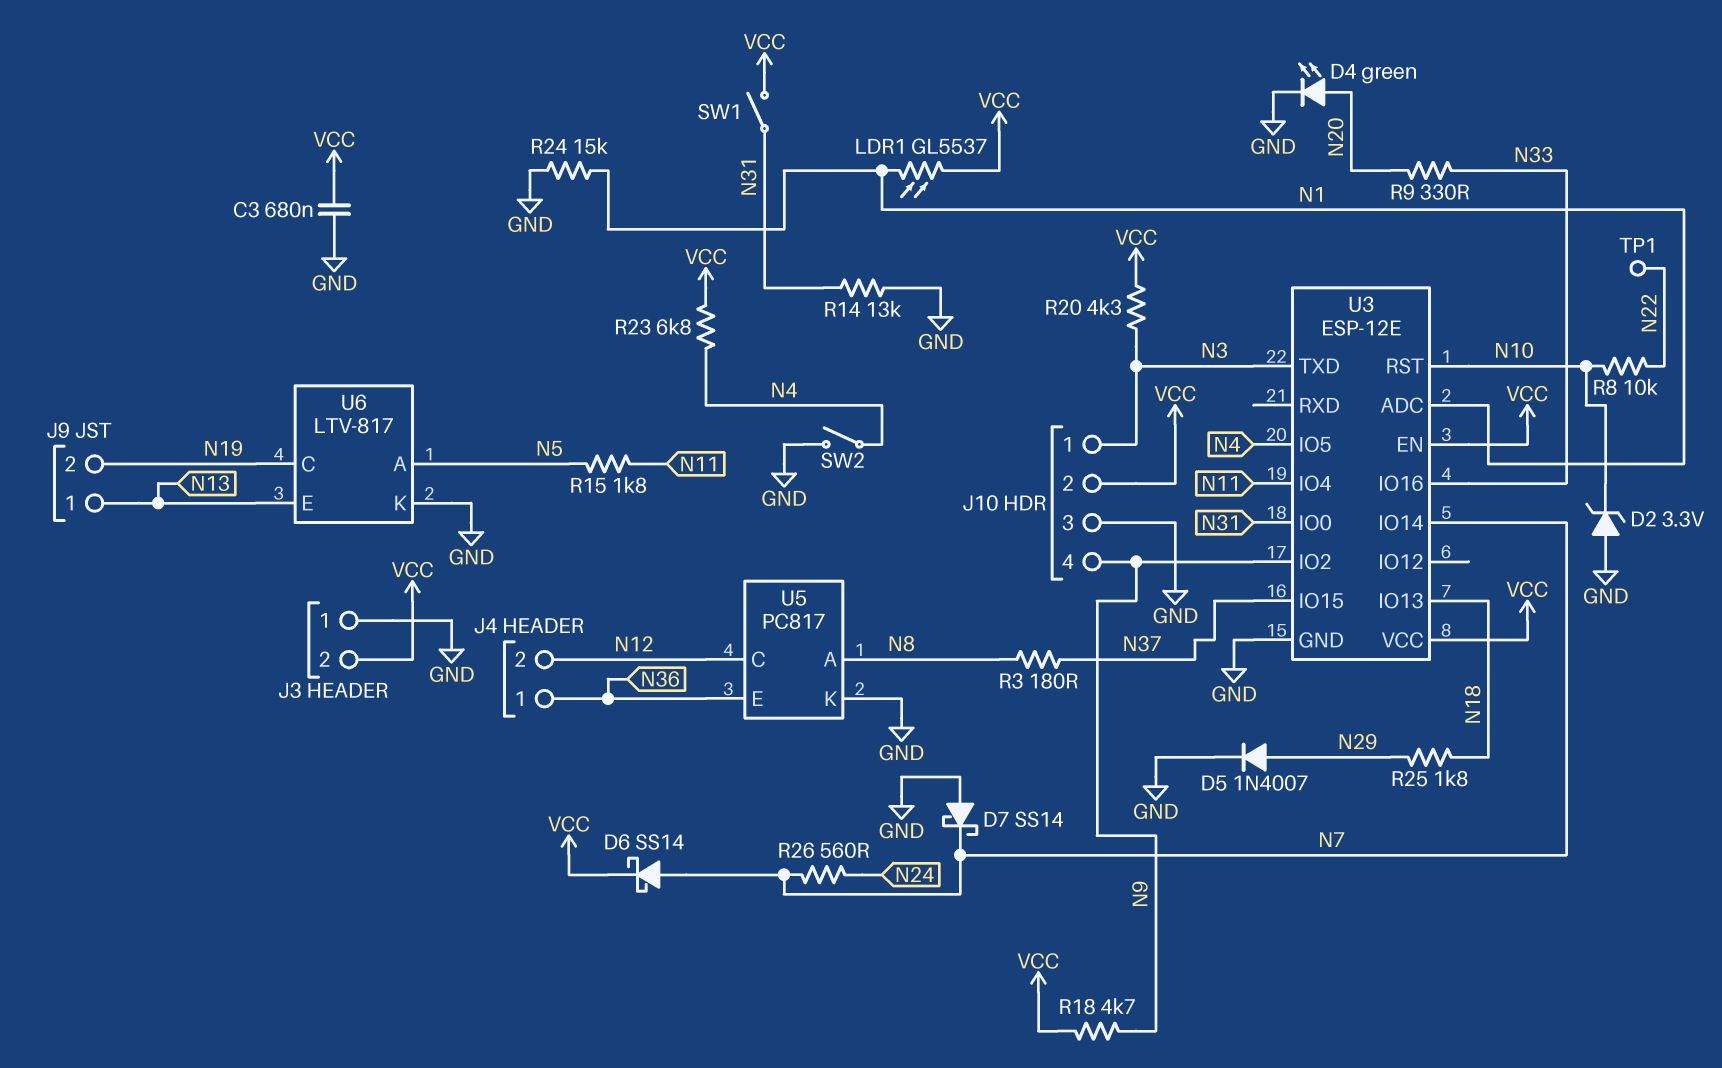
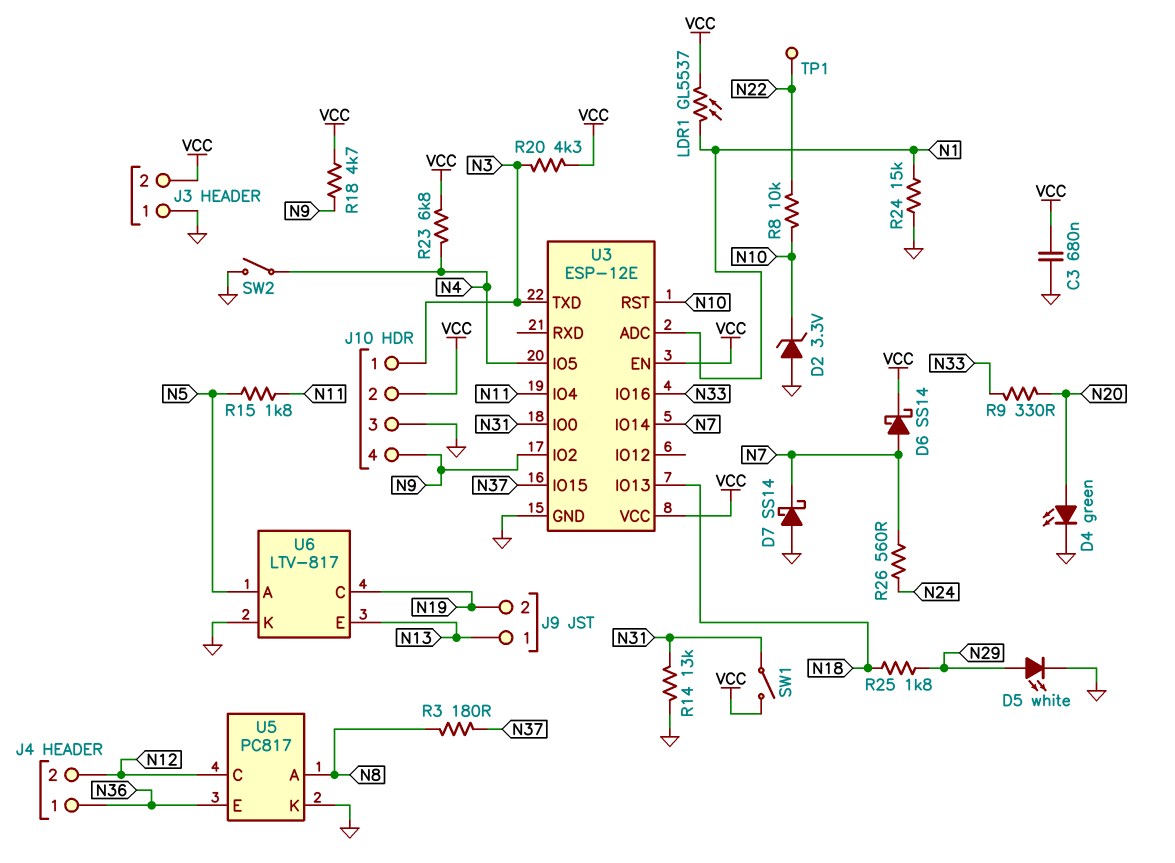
D5: diode 1N4007 (A N29, K GND) -> LED white (A N29, K GND)

